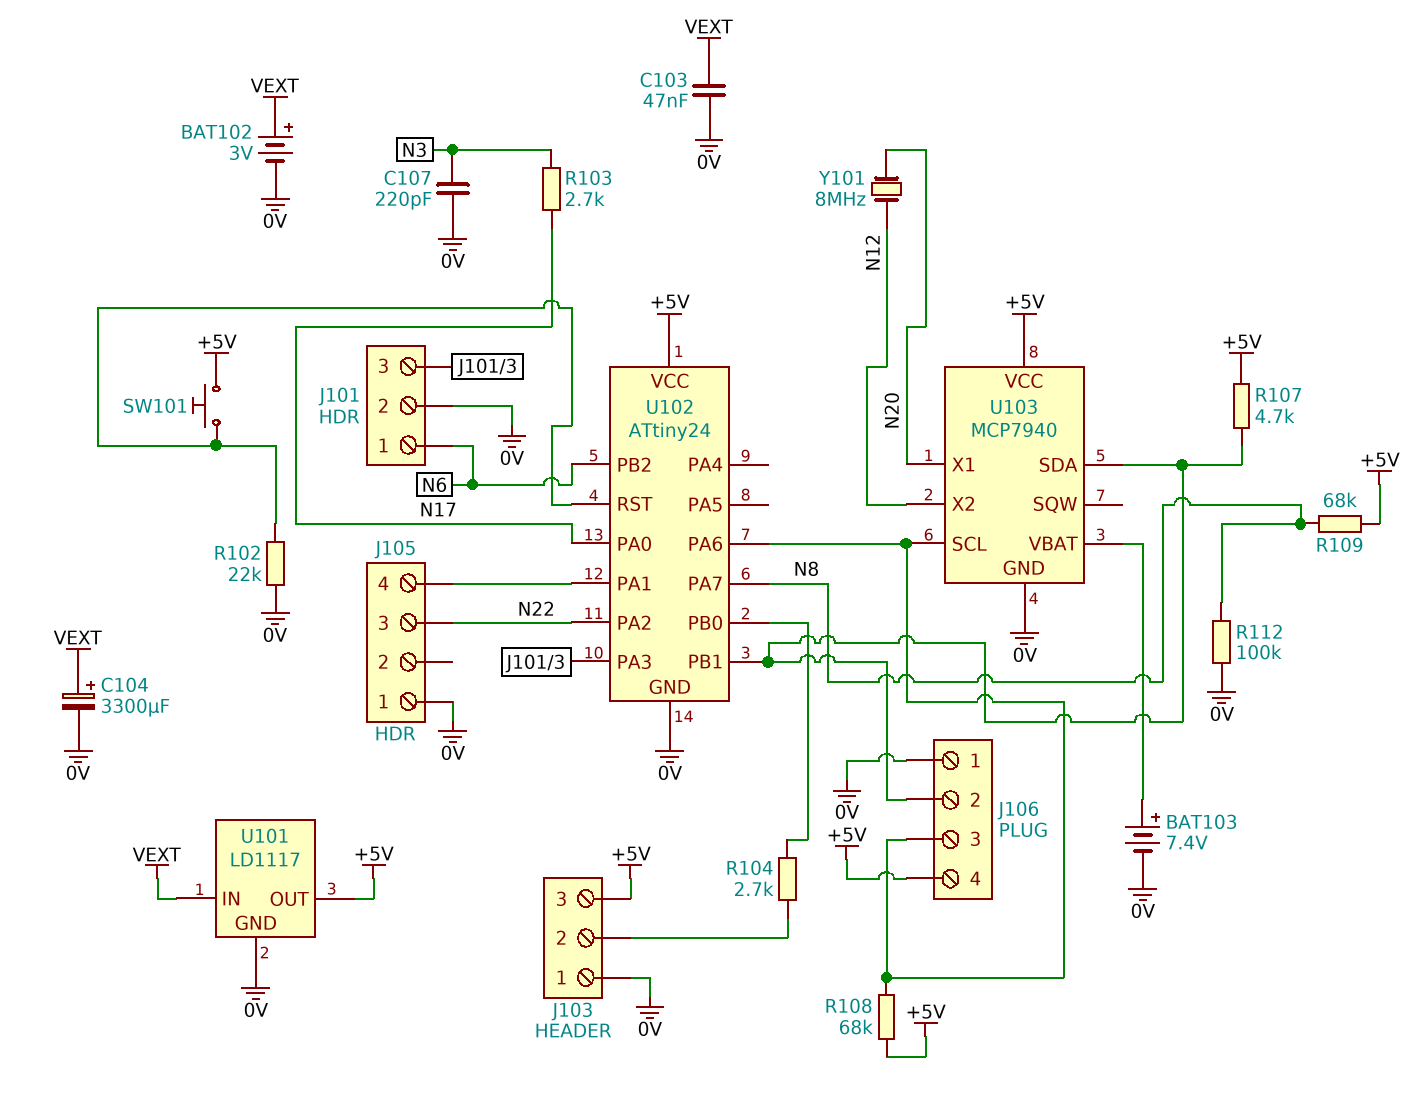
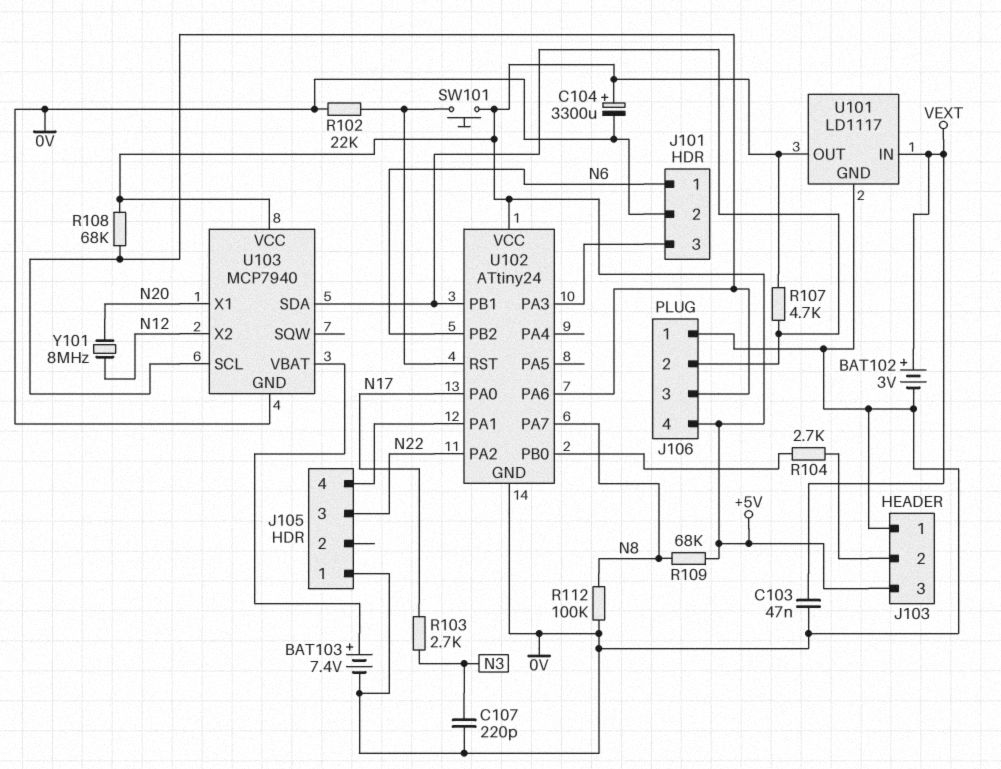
C104: 3300uF (plus VEXT, minus 0V) -> 3300uF (plus +5V, minus 0V)

